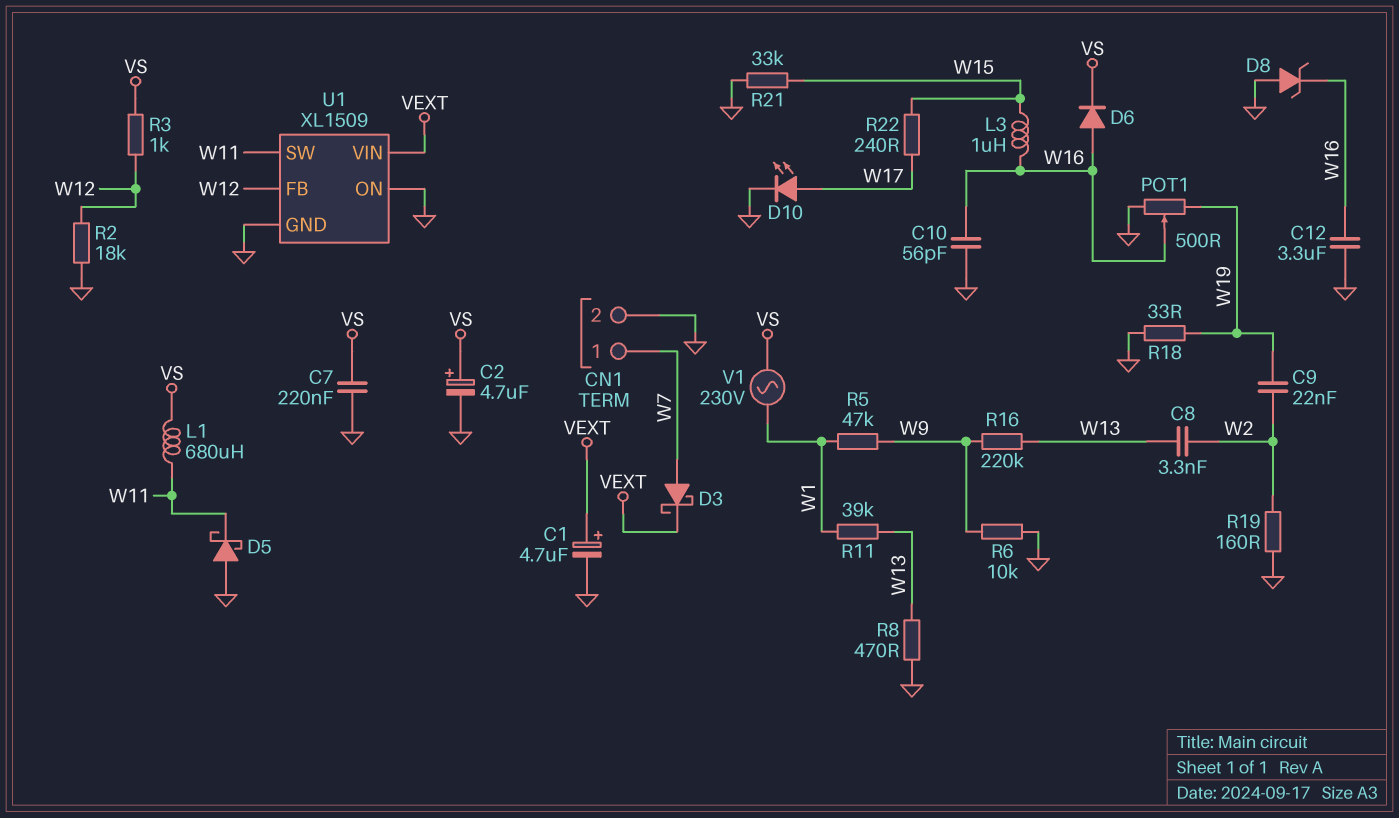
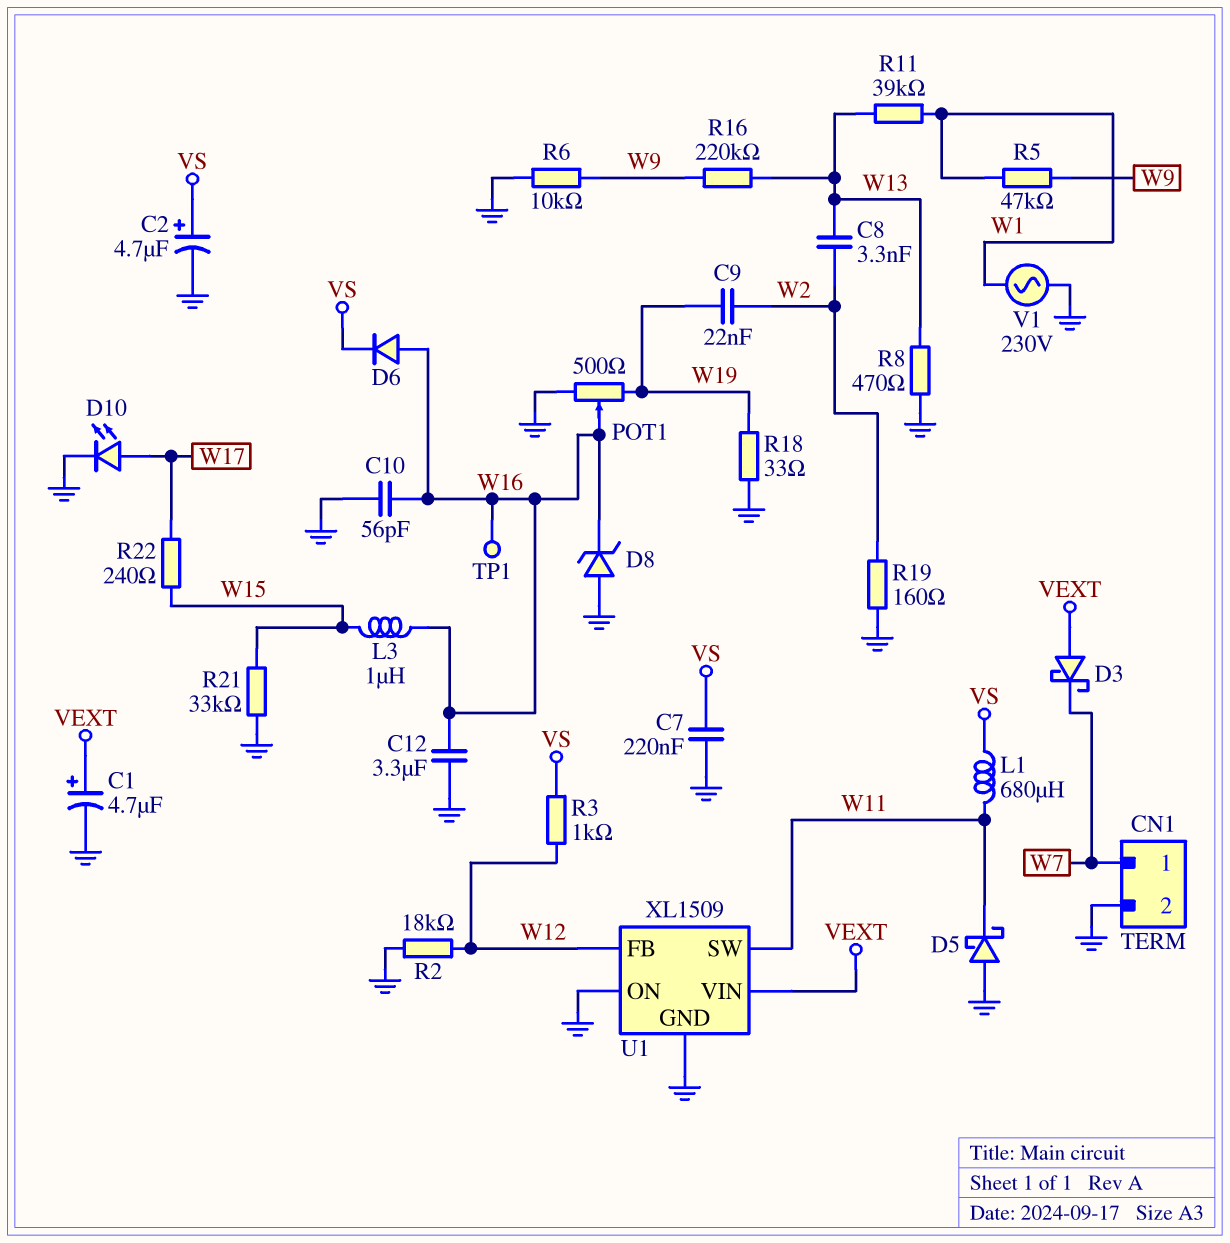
D3: schottky (A W7, K VEXT) -> schottky (A VEXT, K W7)
TP1: none -> test point (W16)
V1: AC 230V (VS, W1) -> AC 230V (GND, W1)

